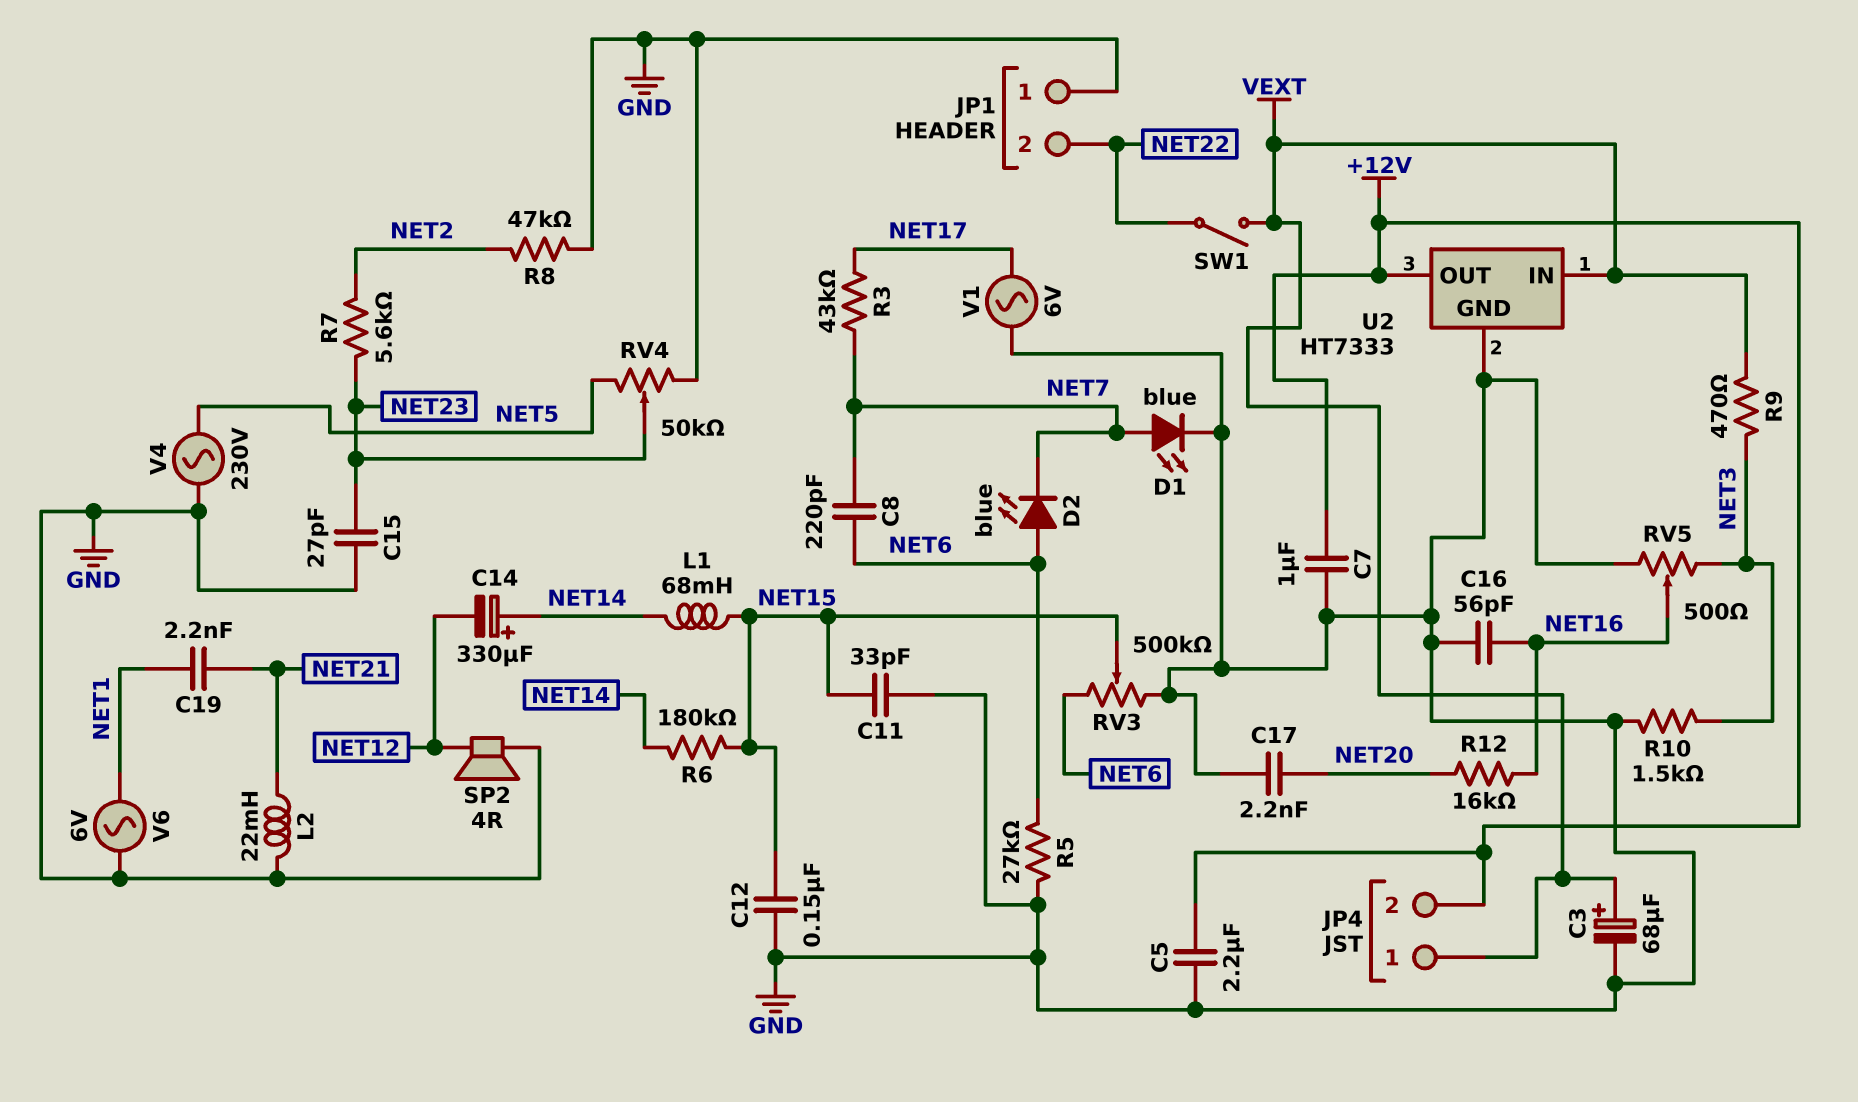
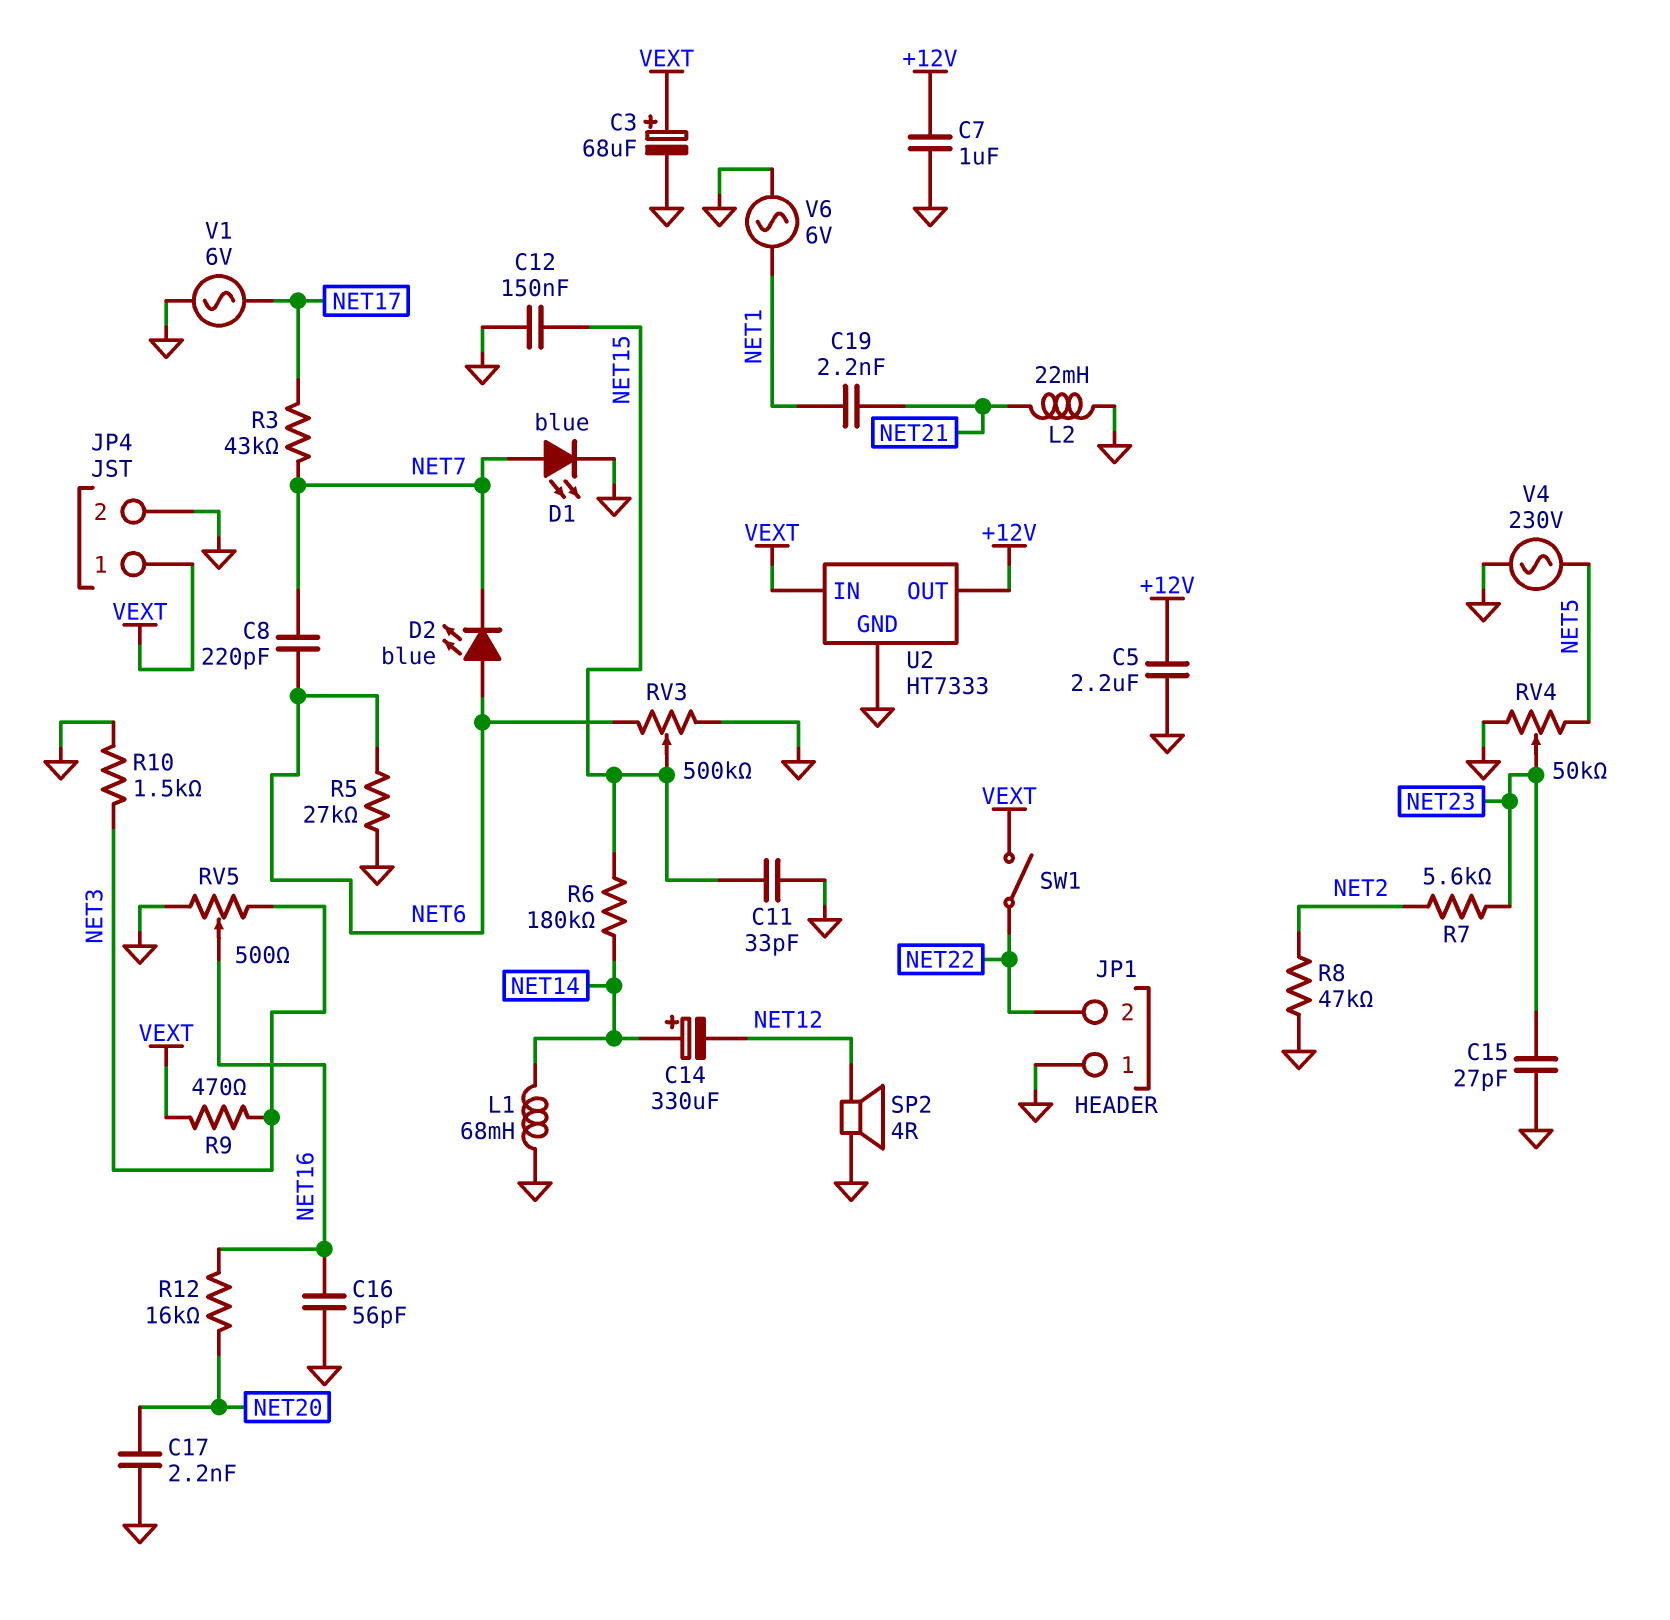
JP4 pin 2: +12V -> GND
L1: 68mH (NET14, NET15) -> 68mH (GND, NET14)

